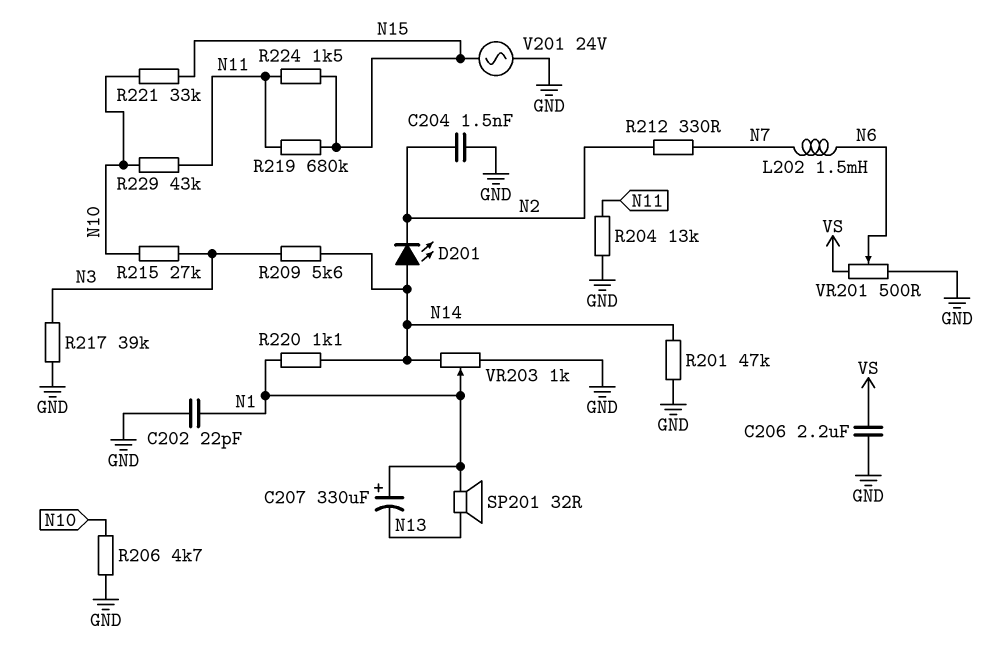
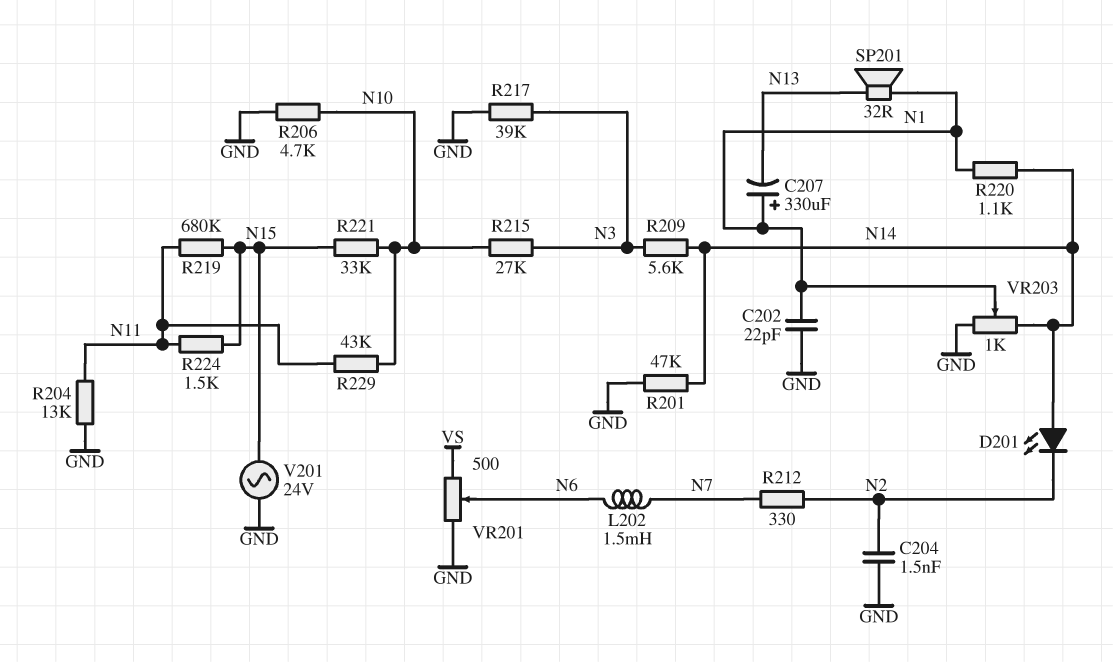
C206: 2.2uF (GND, VS) -> none

